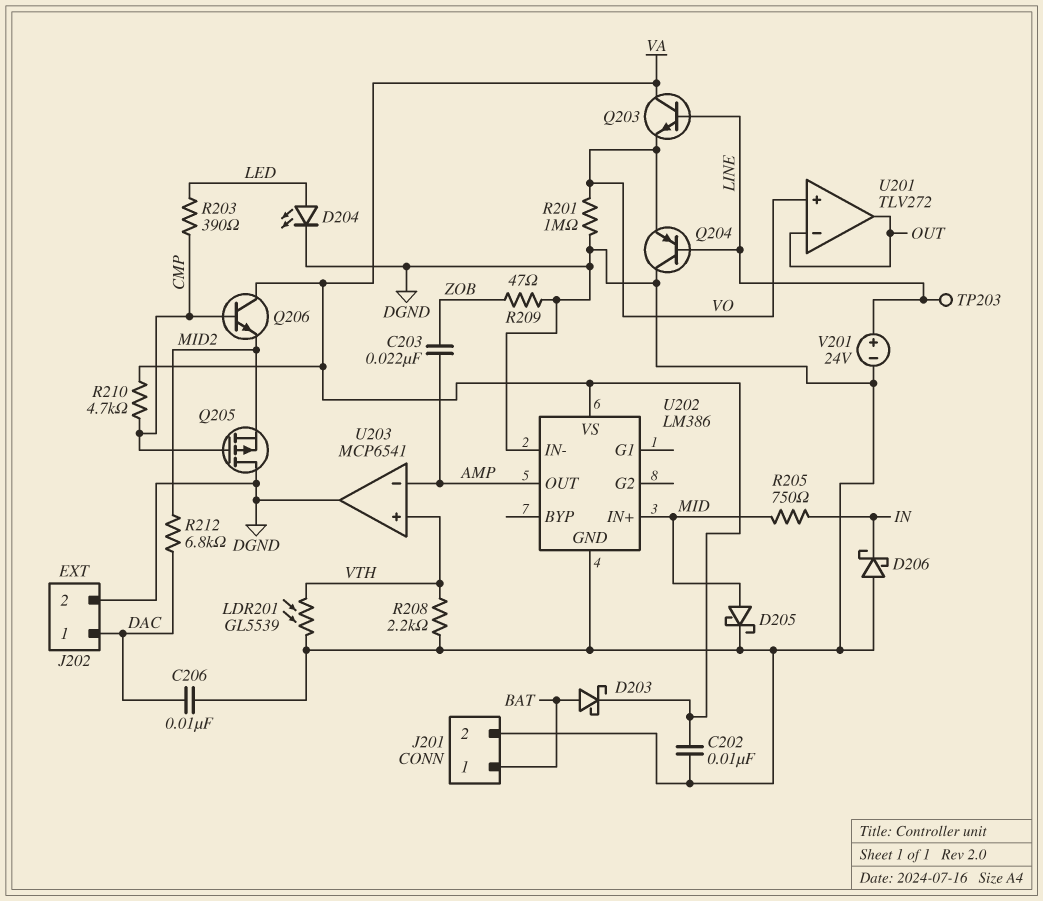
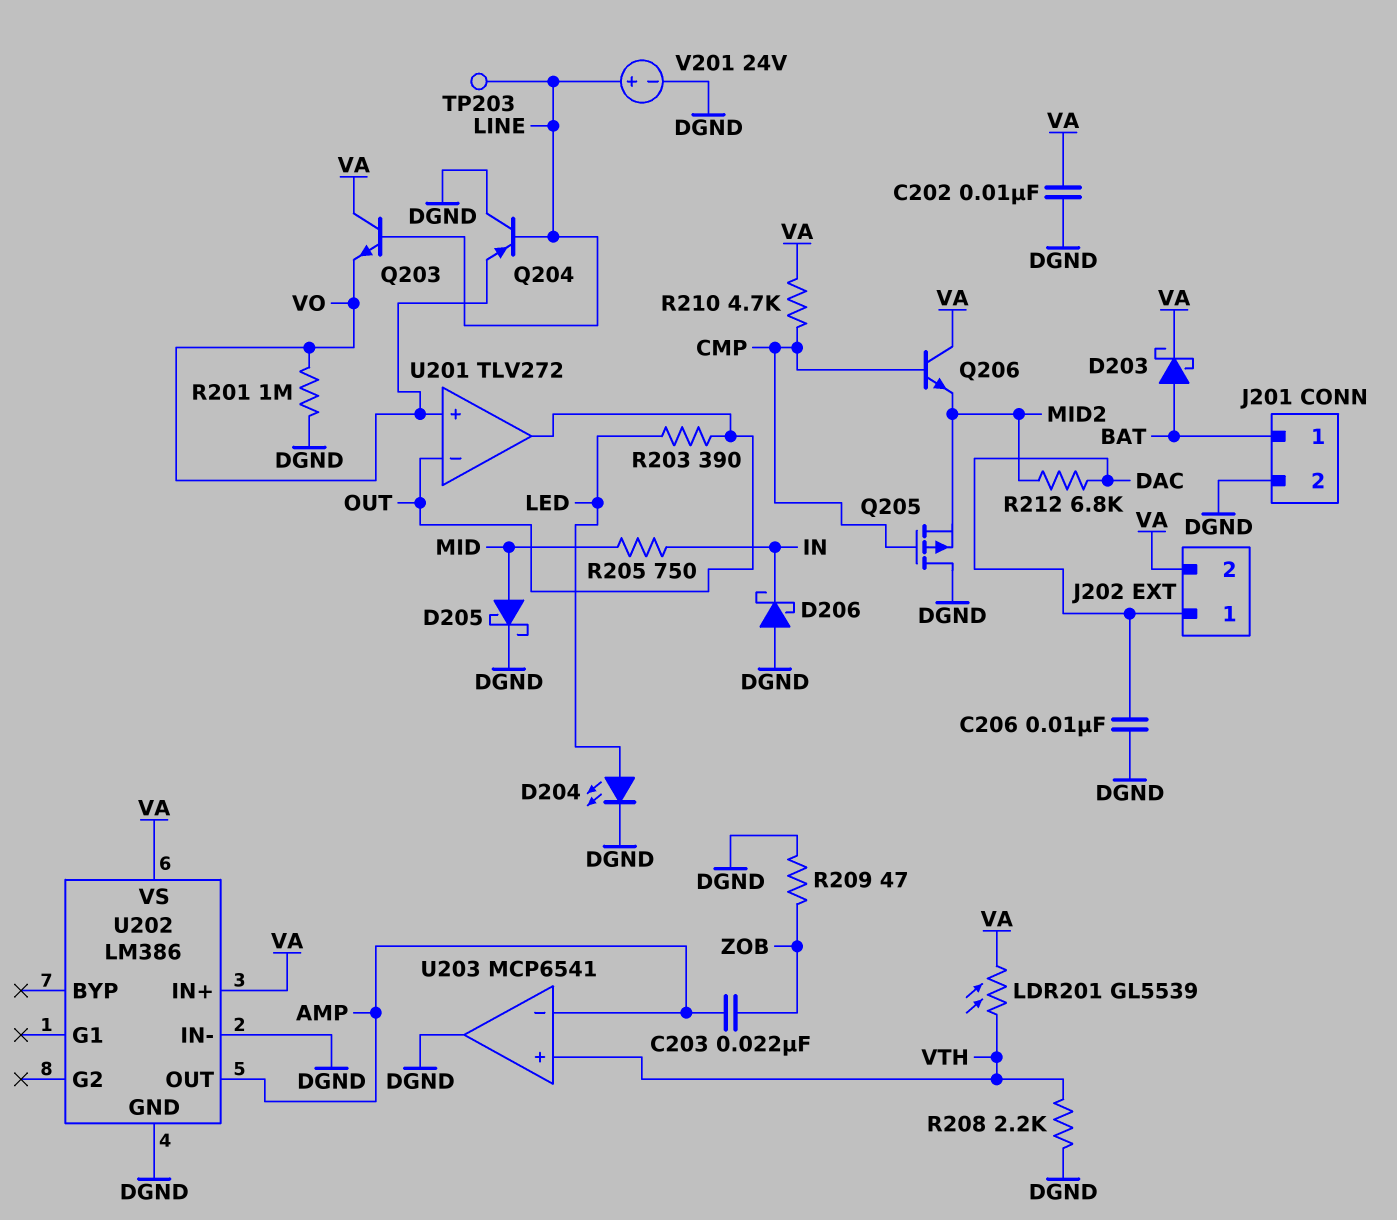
J202 pin 2: DGND -> VA
LDR201: GL5539 (DGND, VTH) -> GL5539 (VA, VTH)
R203: 390 (CMP, LED) -> 390 (LED, OUT)
U202 pin IN+: MID -> VA

